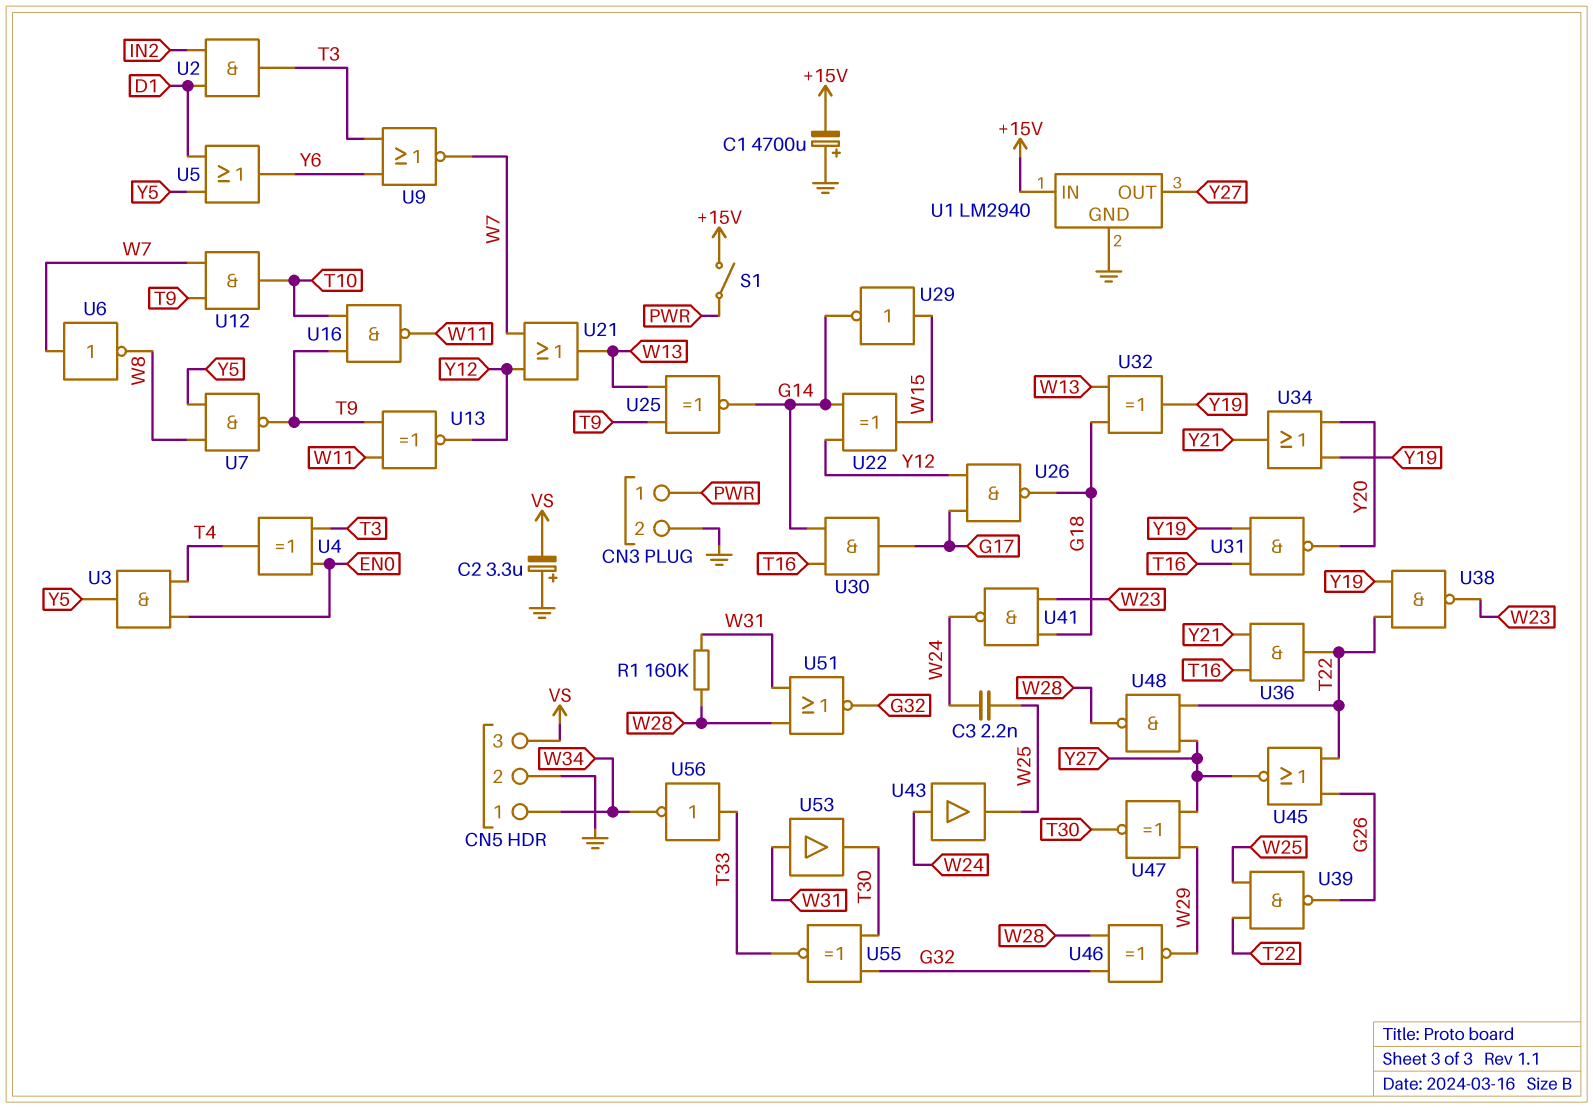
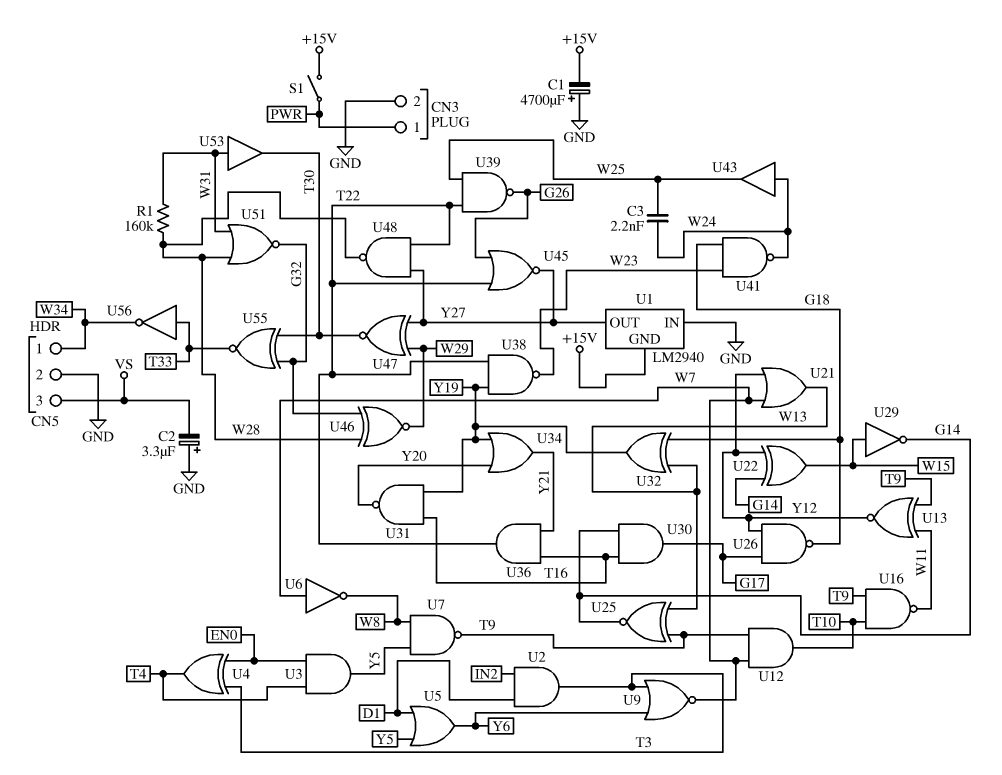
U1 pin GND: GND -> +15V
U1 pin IN: +15V -> GND

